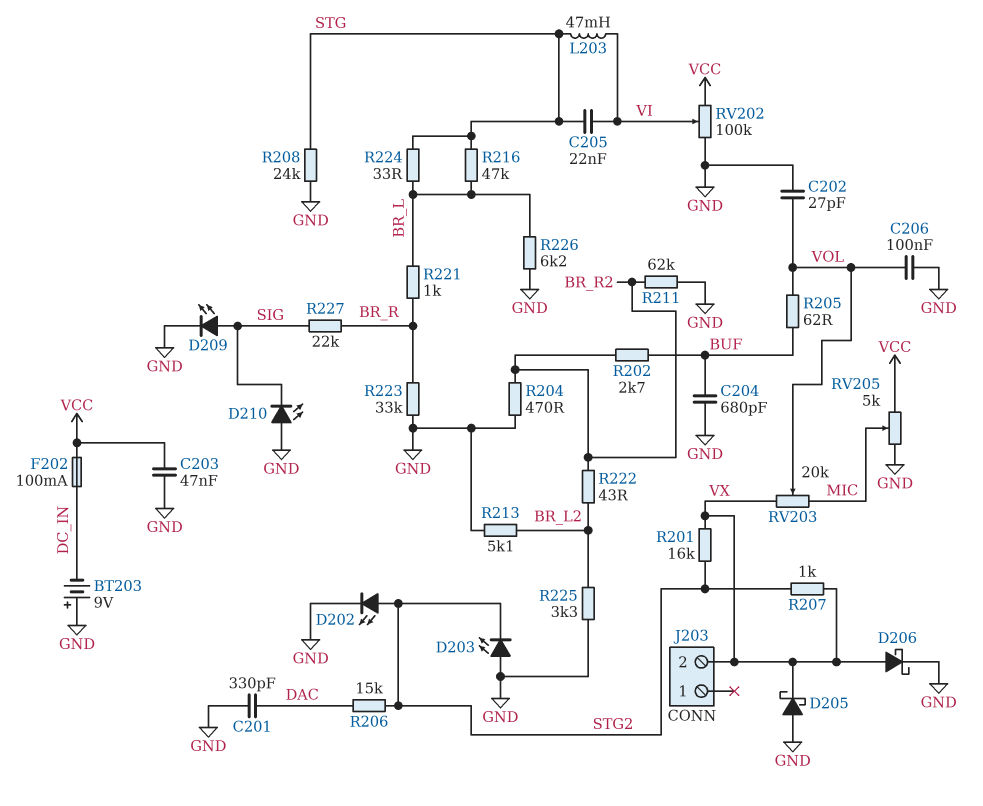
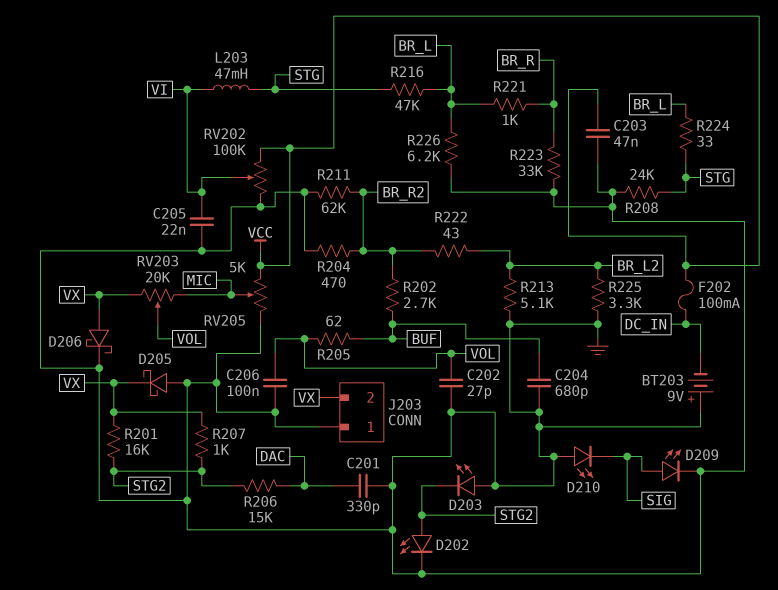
C205: 22nF (STG, VI) -> 22nF (GND, VI)
J203 pin 1: none -> GND
R227: 22k (BR_R, SIG) -> none

